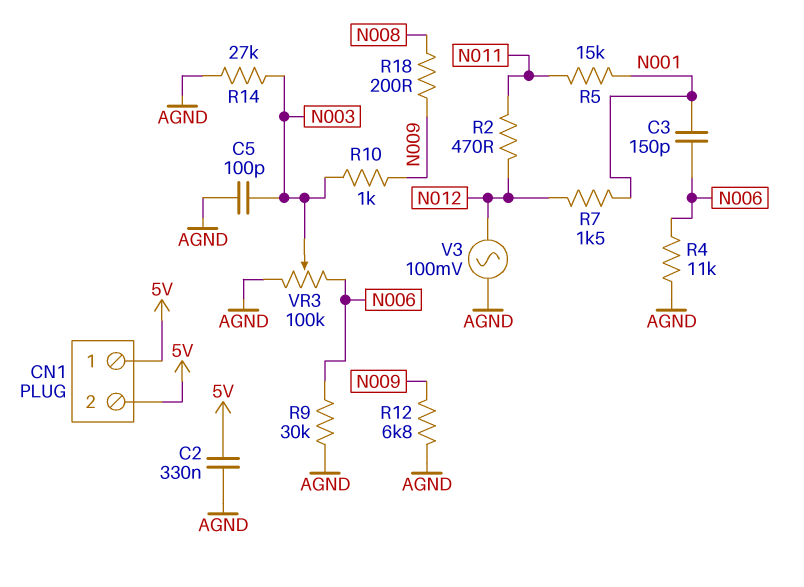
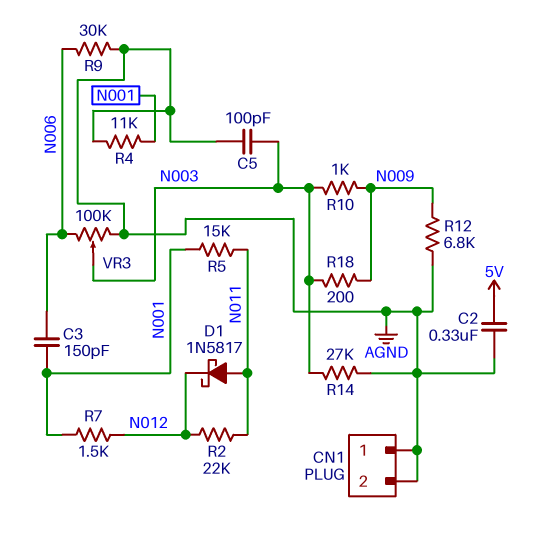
CN1 pin 1: 5V -> AGND
CN1 pin 2: 5V -> AGND
D1: none -> schottky 1N5817 (A N011, K N012)
R2: 470 (N011, N012) -> 22k (N011, N012)
R4: 11k (AGND, N006) -> 11k (AGND, N001)
R18: 200 (N008, N009) -> 200 (N003, N009)
V3: AC 100mV (AGND, N012) -> none

